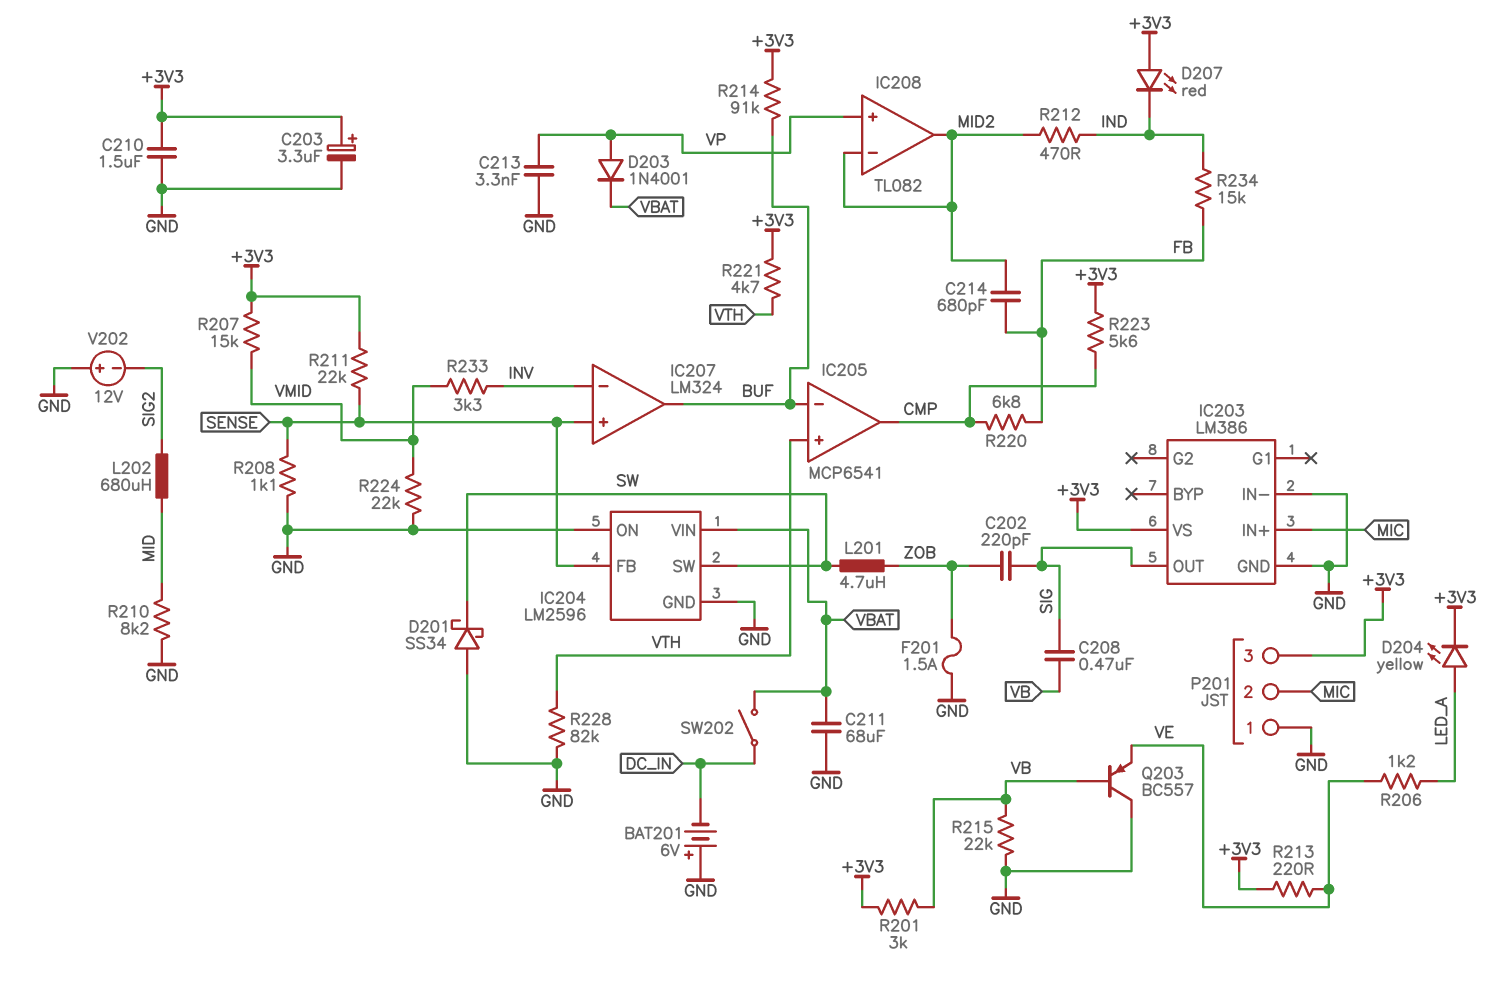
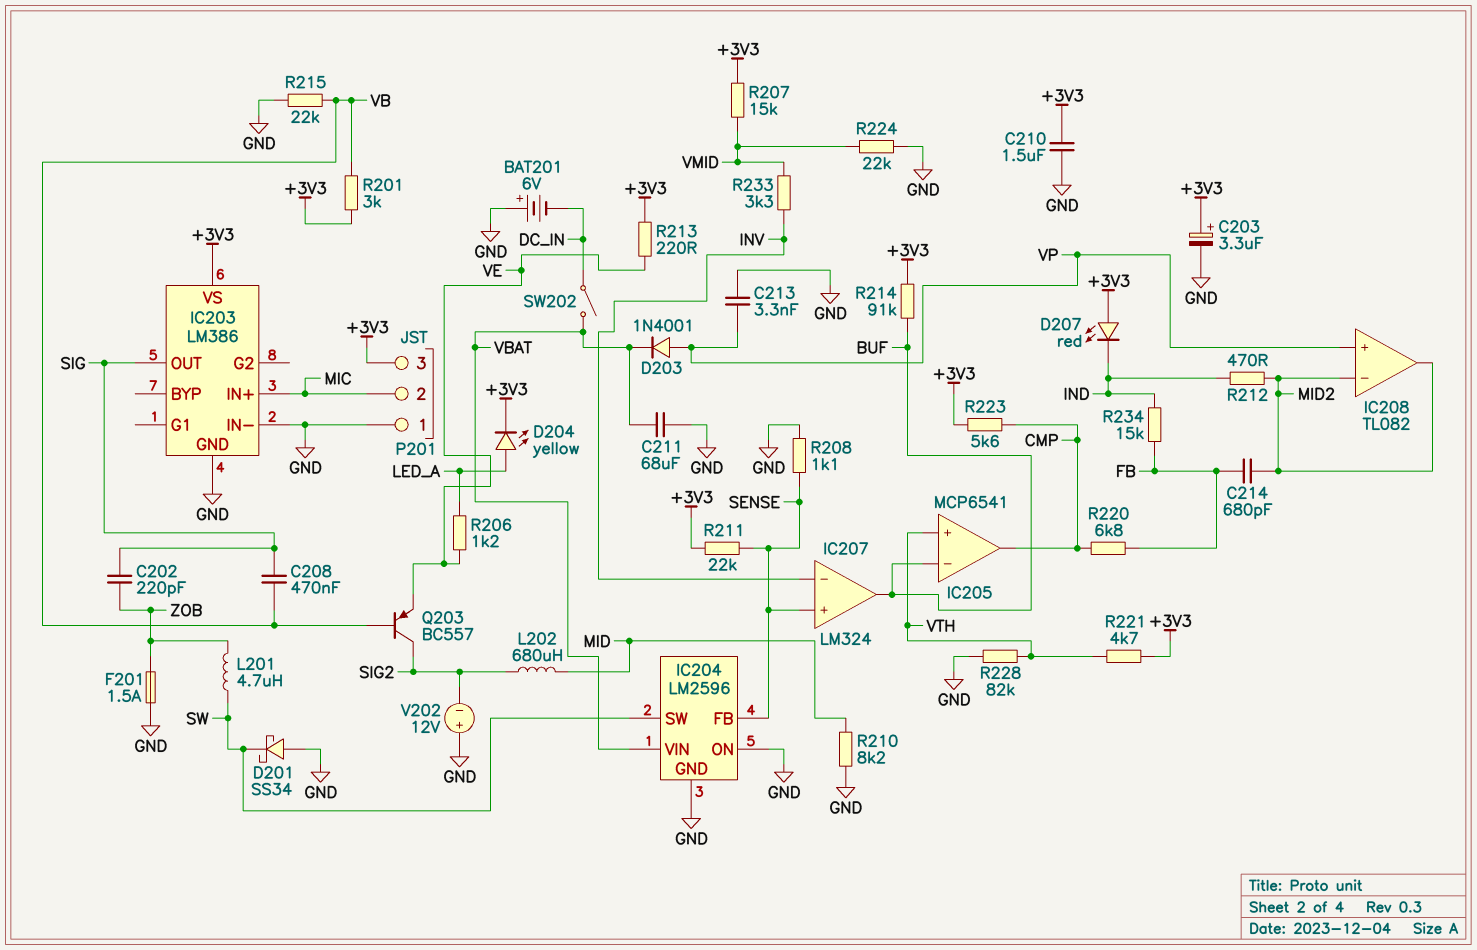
Q203: PNP BC557 (B VB, C GND, E VE) -> PNP BC557 (B VB, C SIG2, E VE)

